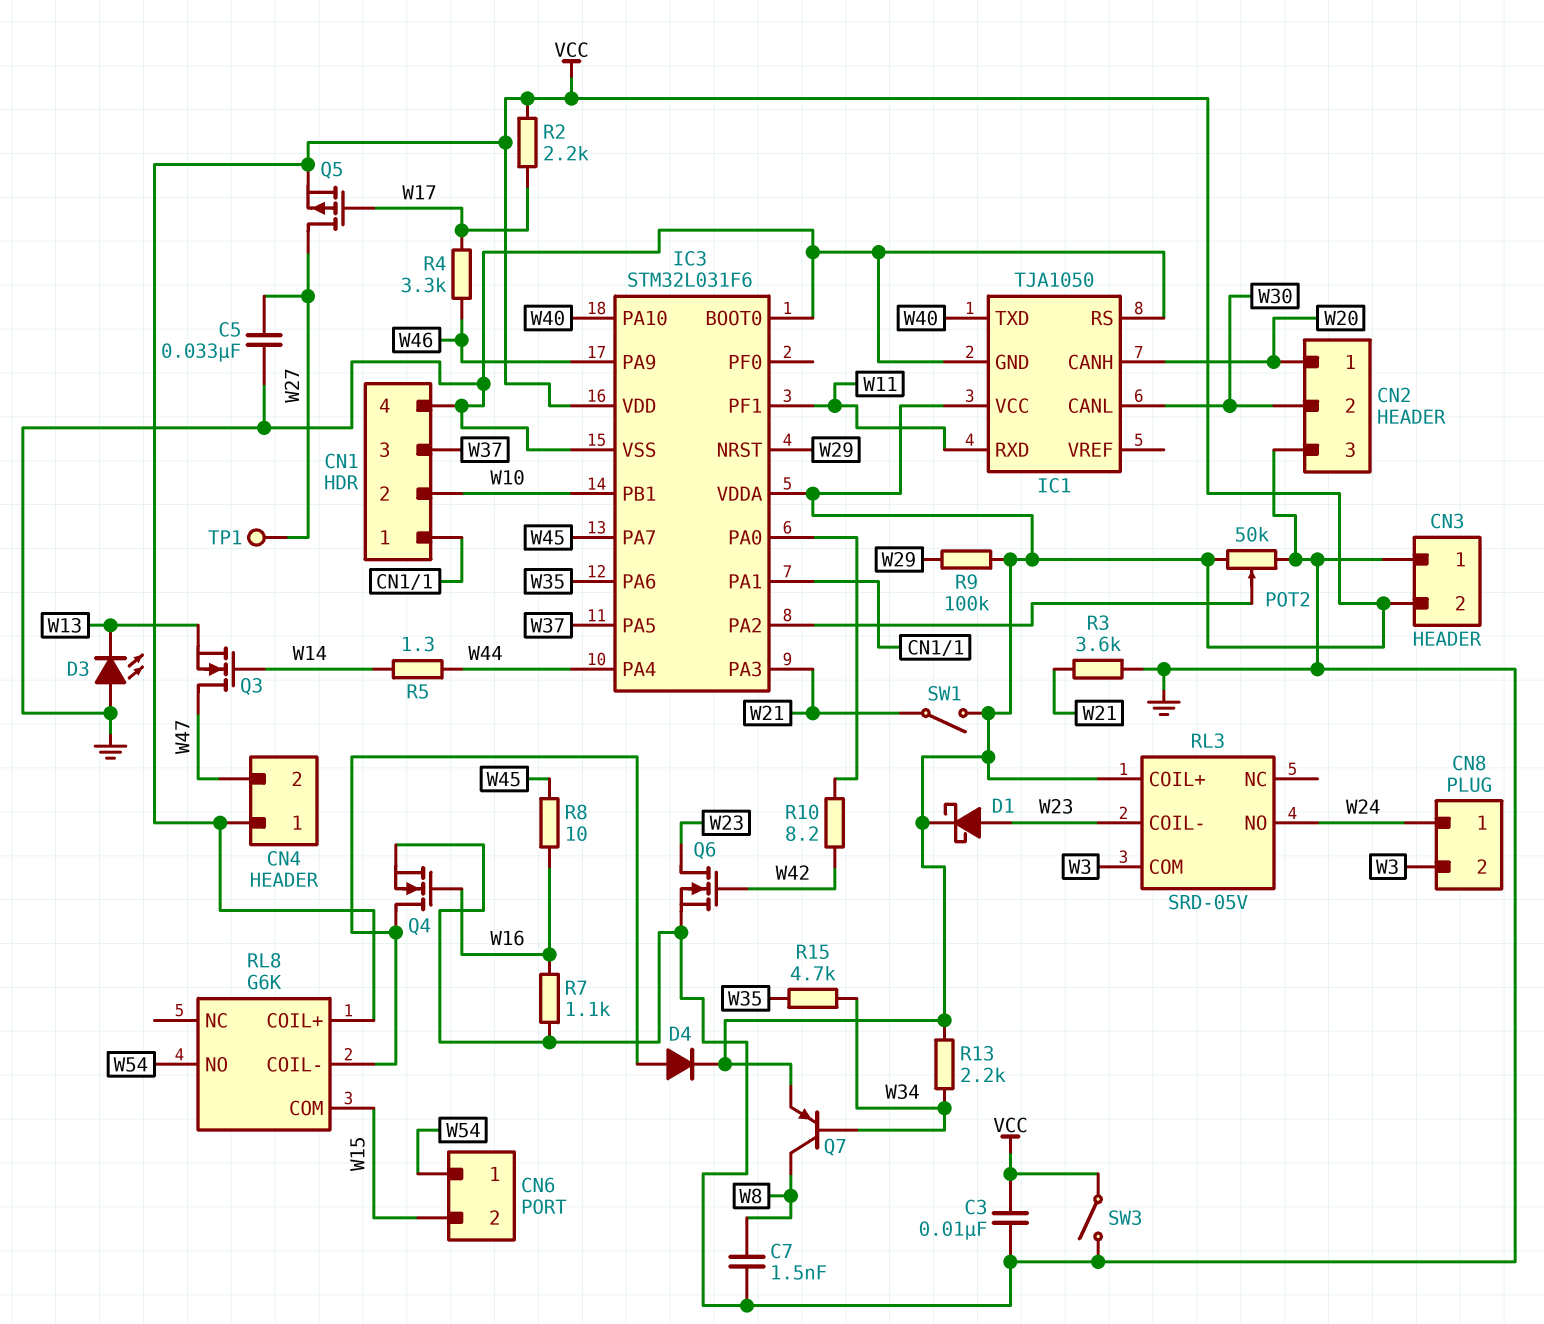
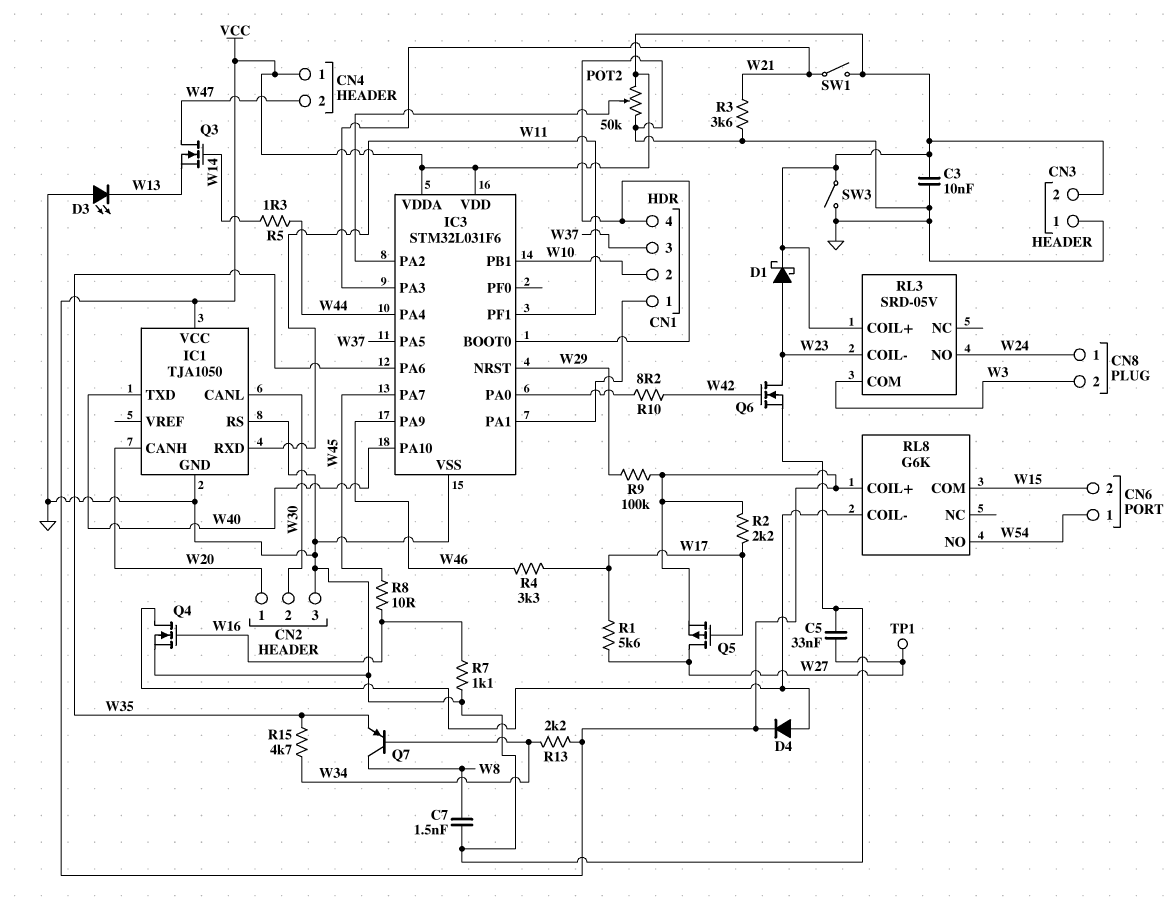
Q7: PNP (B W34, C W8, E VCC) -> PNP (B W34, C W8, E W35)
R1: none -> 5.6k (W17, W27)

